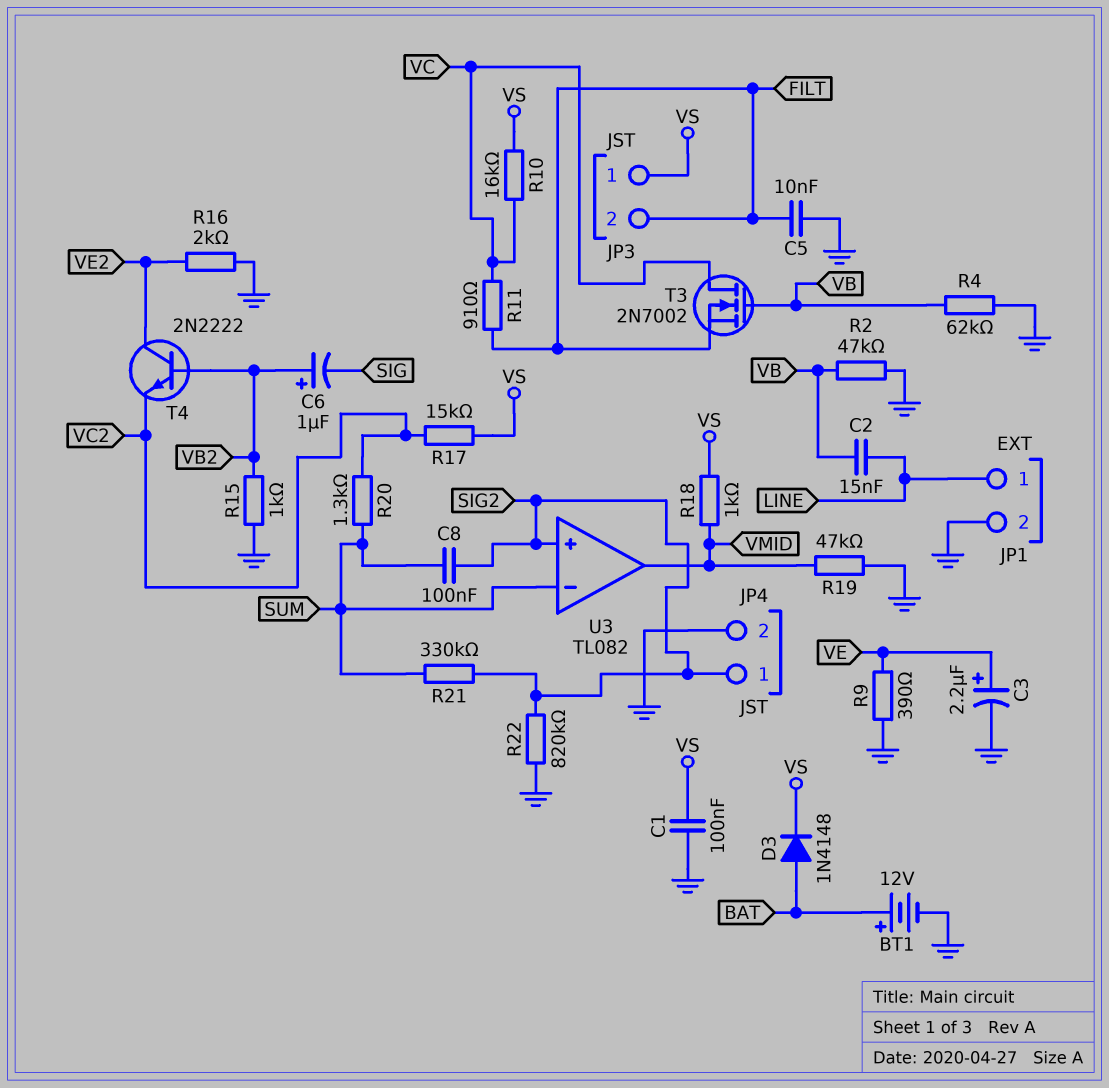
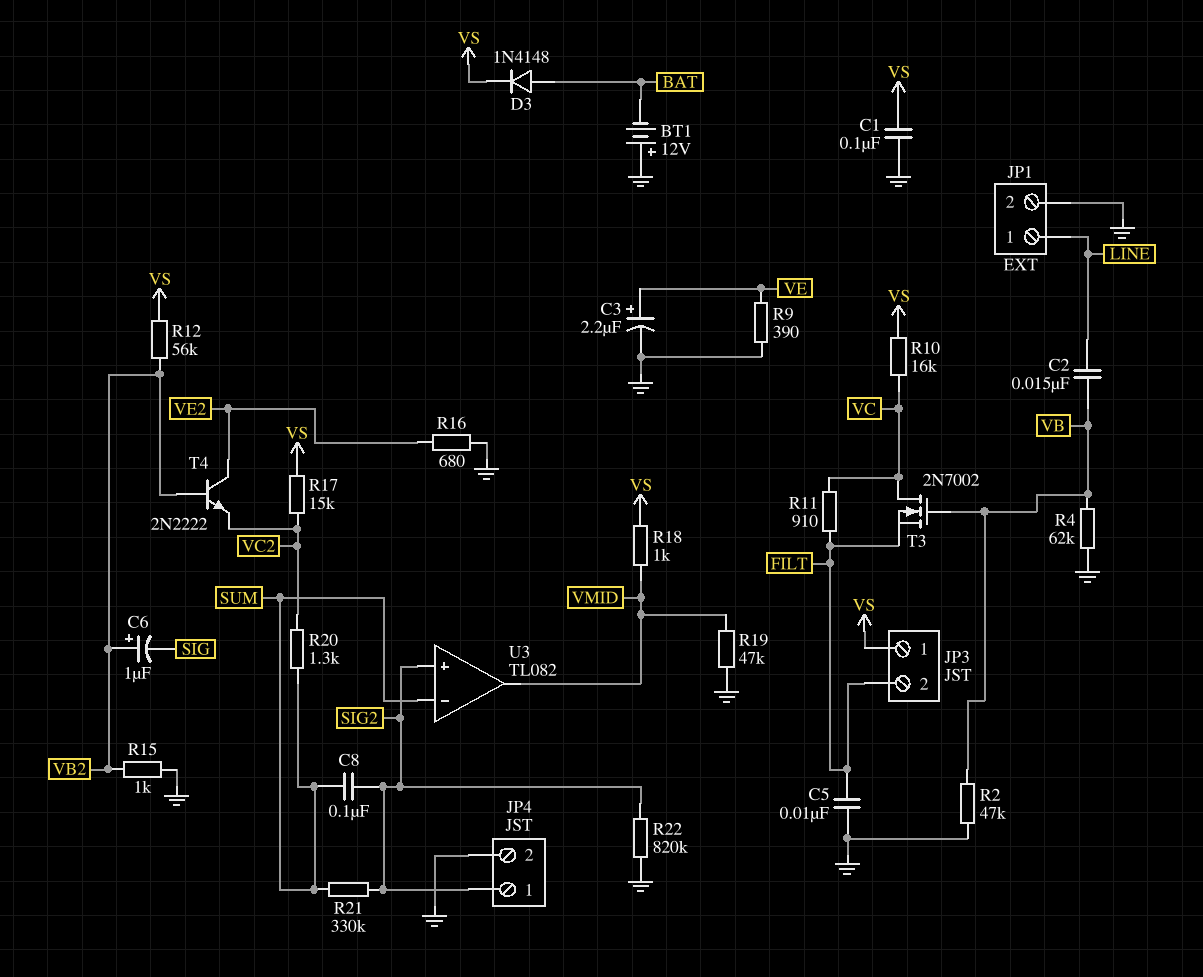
BT1: 12V (plus BAT, minus GND) -> 12V (plus GND, minus BAT)
R12: none -> 56k (VB2, VS)
R16: 2k (GND, VE2) -> 680 (GND, VE2)

